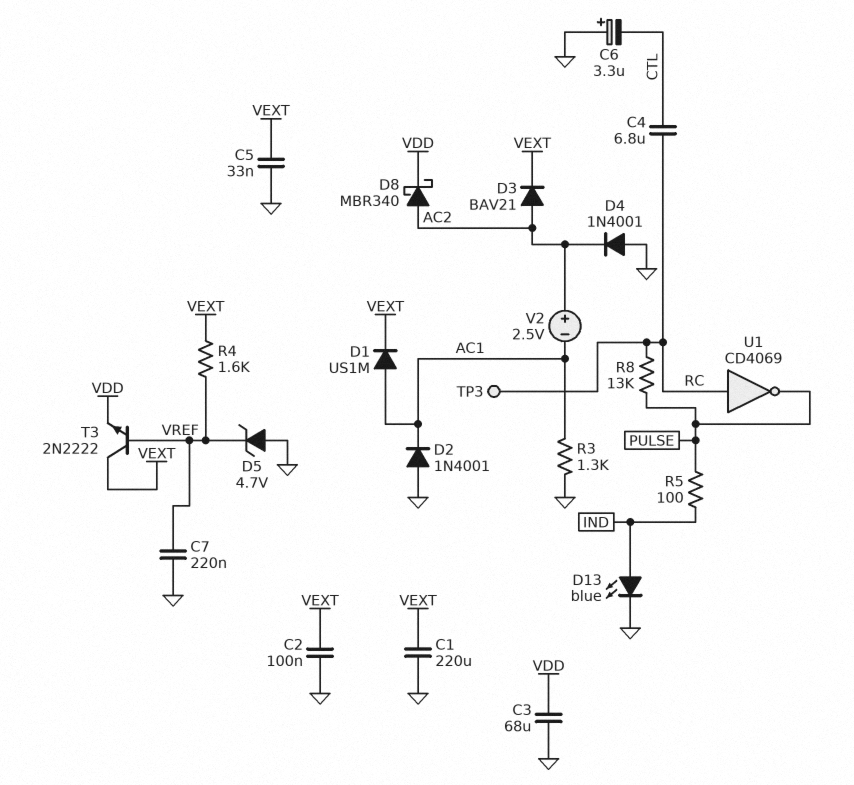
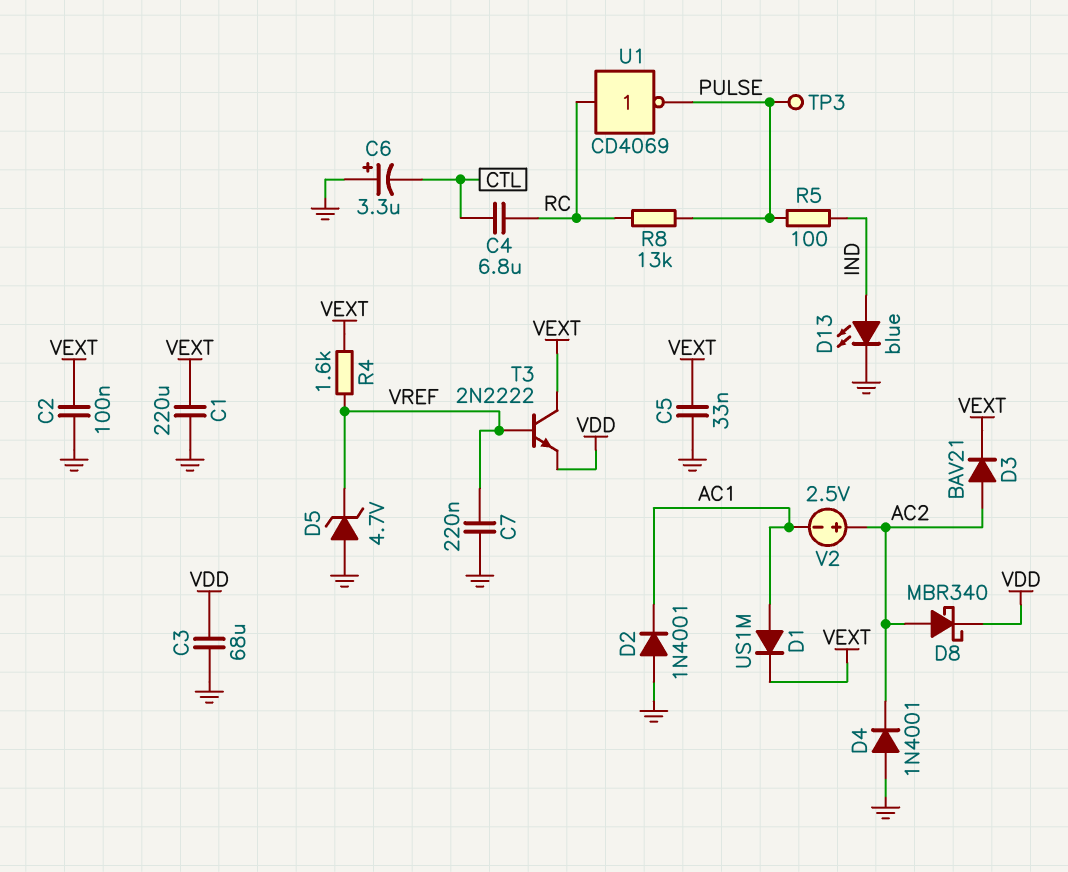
R3: 1.3k (AC1, GND) -> none
TP3: test point (RC) -> test point (PULSE)

